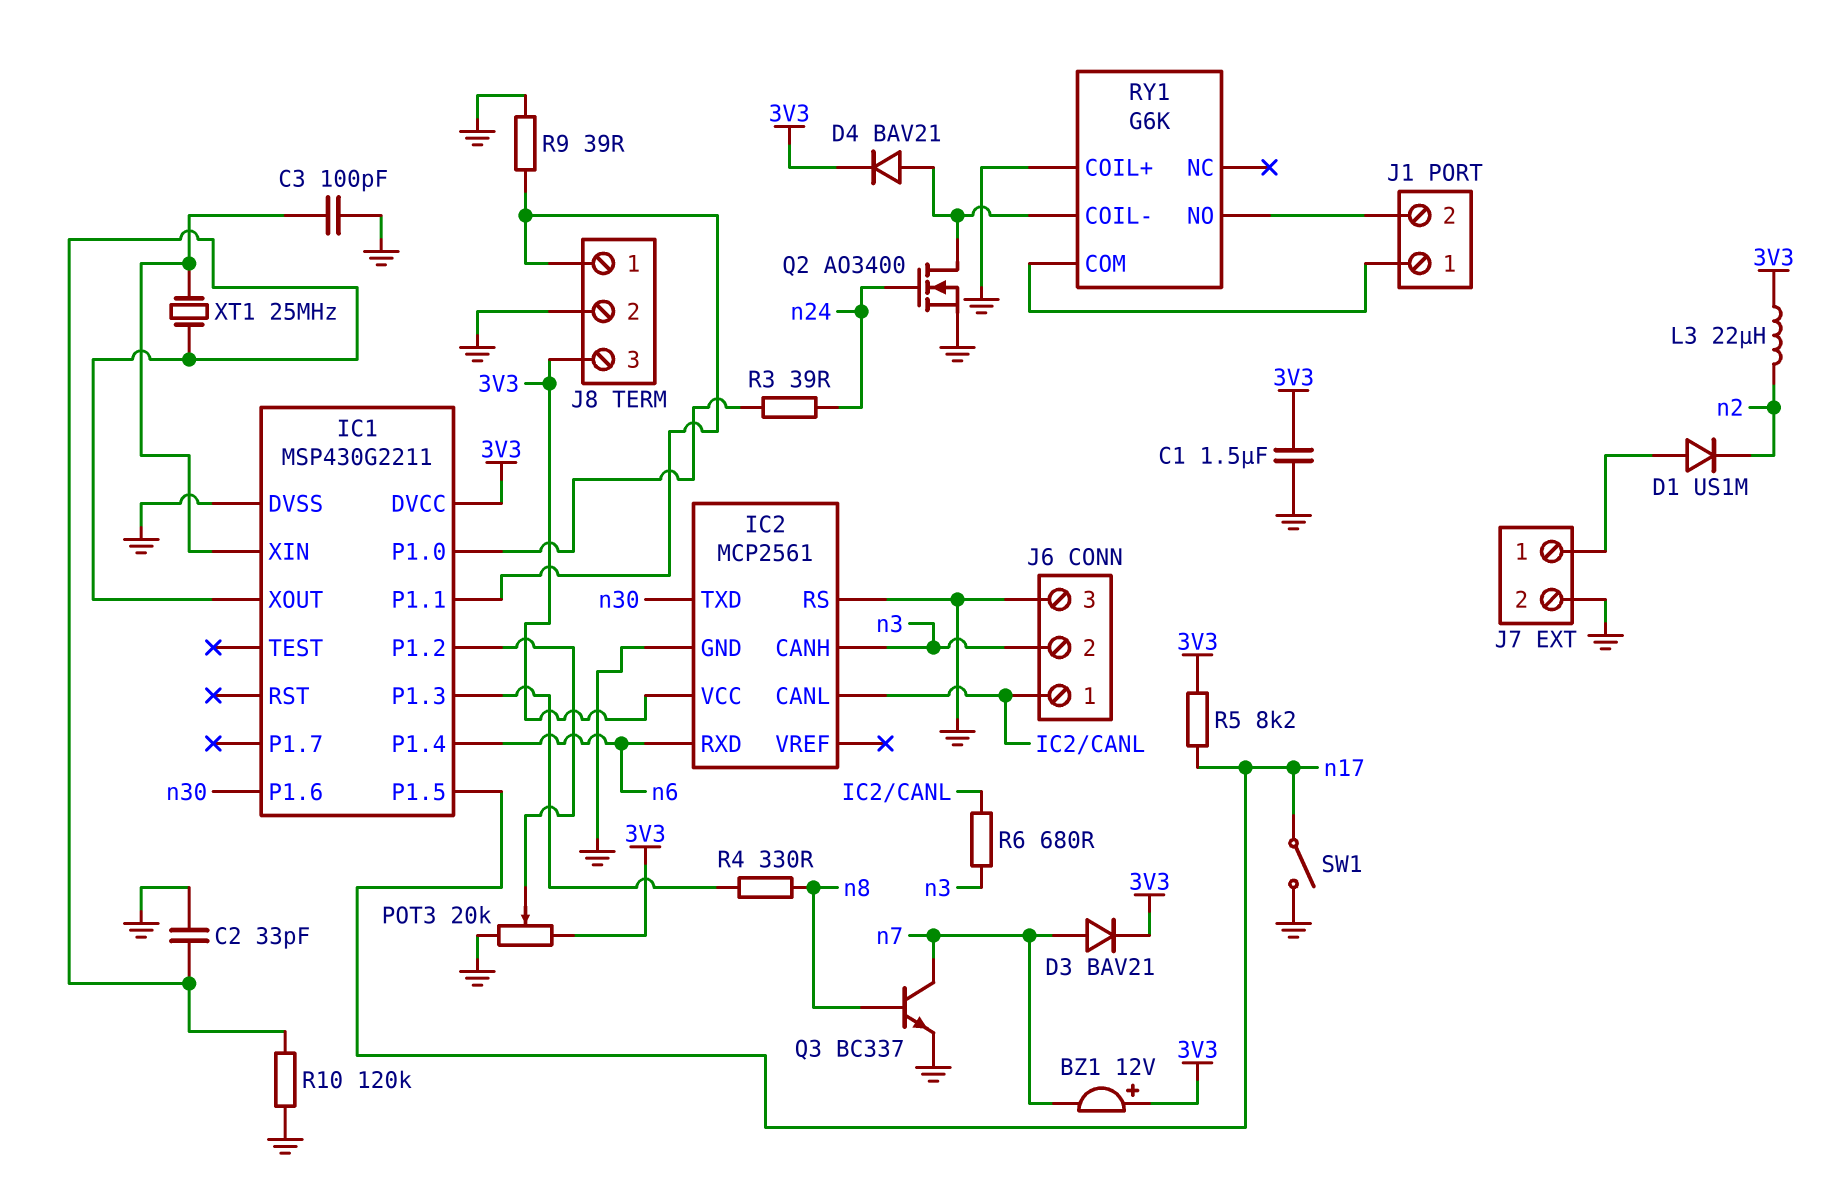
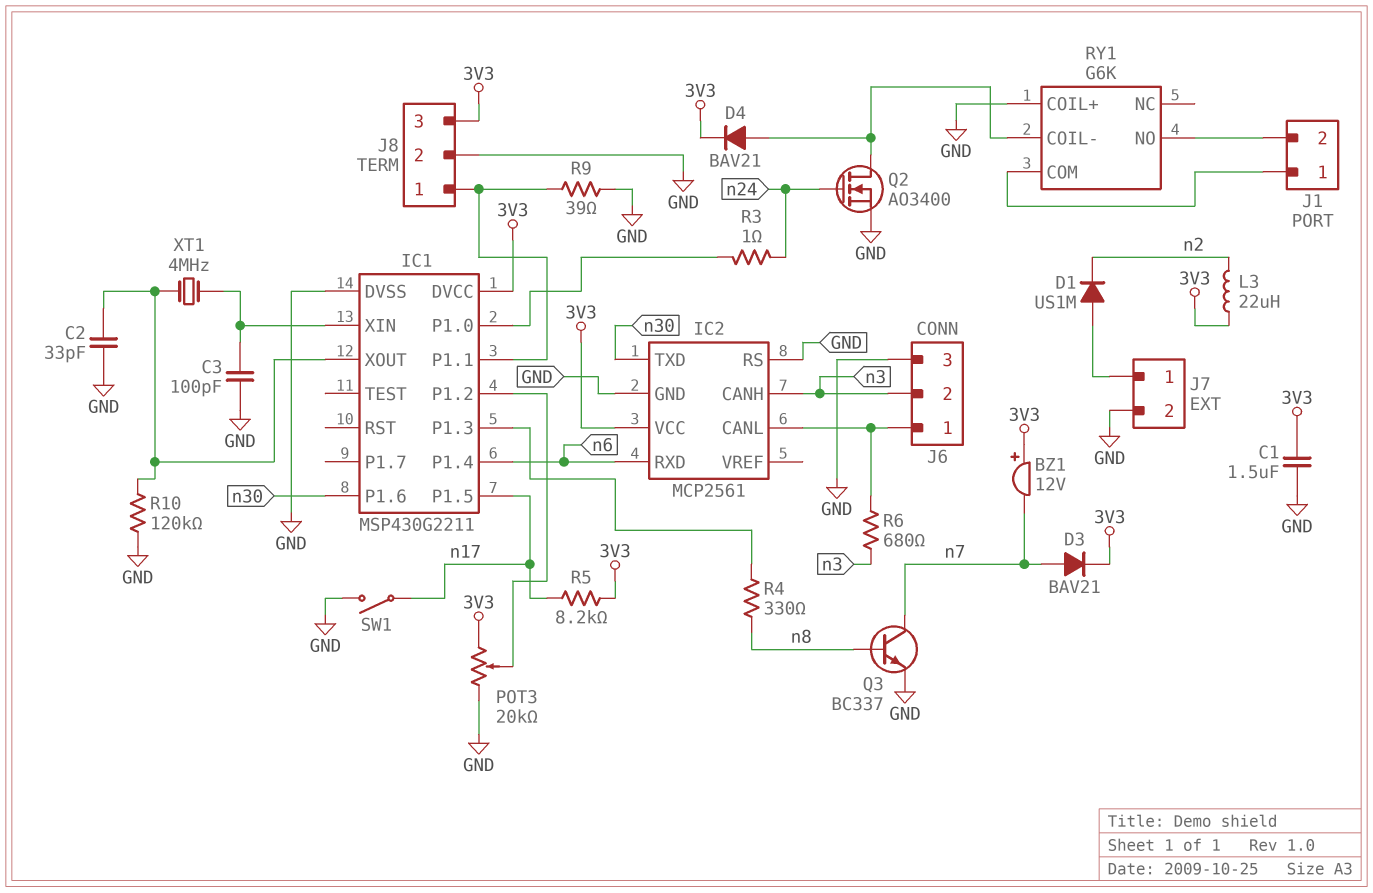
R3: 39 (IC1/P1.0, n24) -> 1 (IC1/P1.0, n24)
XT1: 25MHz (IC1/XIN, IC1/XOUT) -> 4MHz (IC1/XIN, IC1/XOUT)

